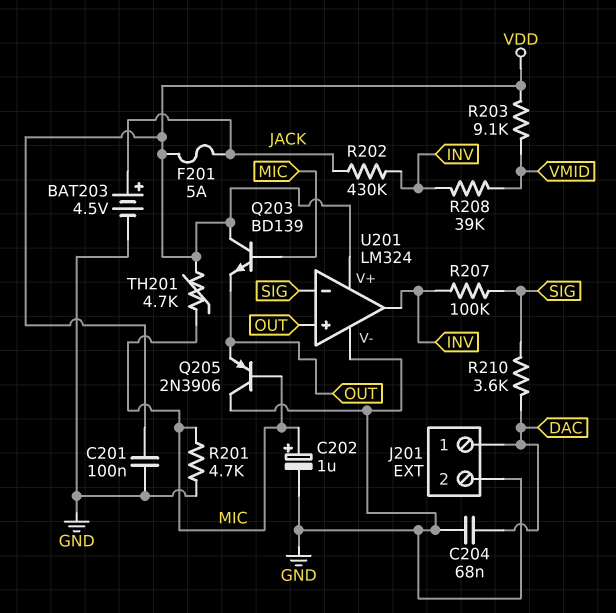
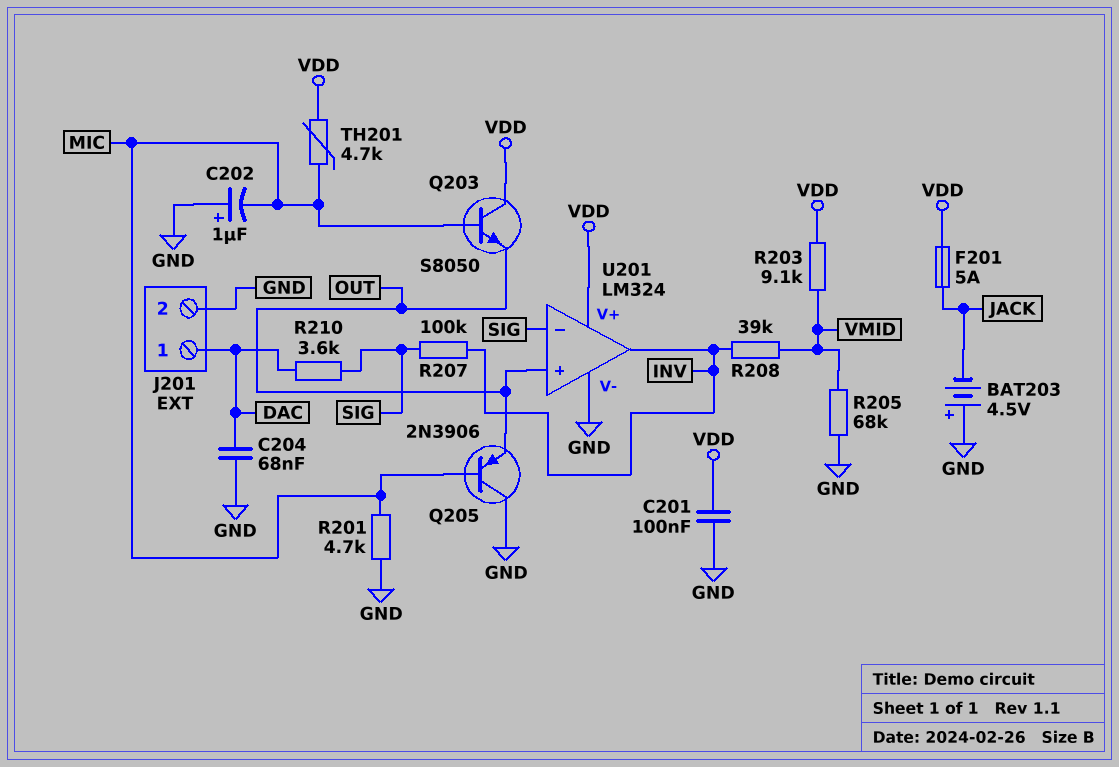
BAT203: 4.5V (plus JACK, minus GND) -> 4.5V (plus GND, minus JACK)
C202: 1uF (plus MIC, minus GND) -> 1uF (plus GND, minus MIC)
Q203: NPN BD139 (B MIC, C VDD, E OUT) -> NPN S8050 (B MIC, C VDD, E OUT)
R202: 430k (INV, JACK) -> none
R205: none -> 68k (GND, VMID)

